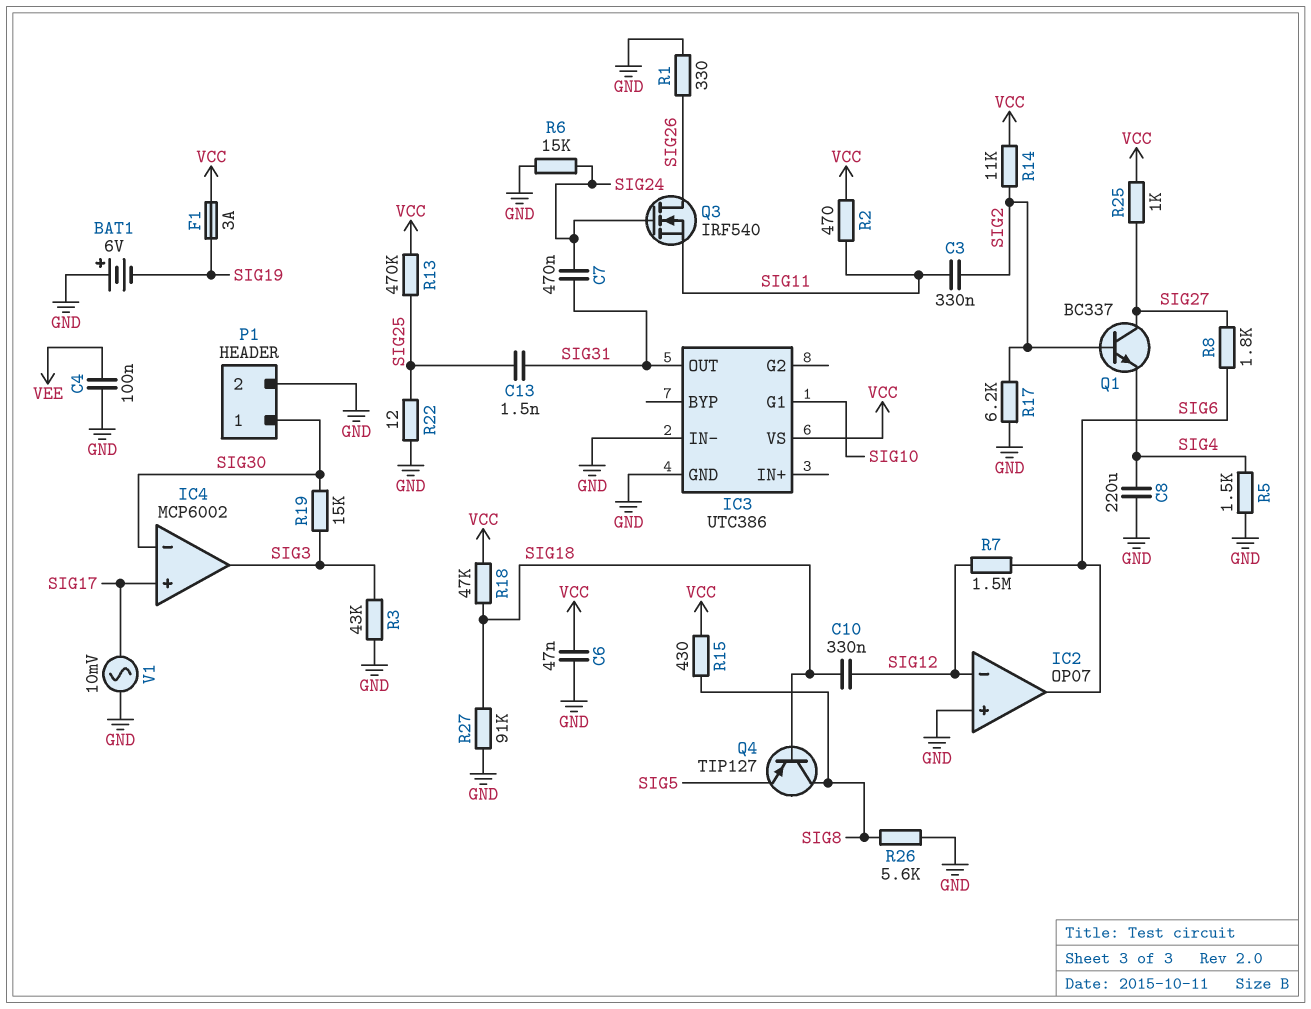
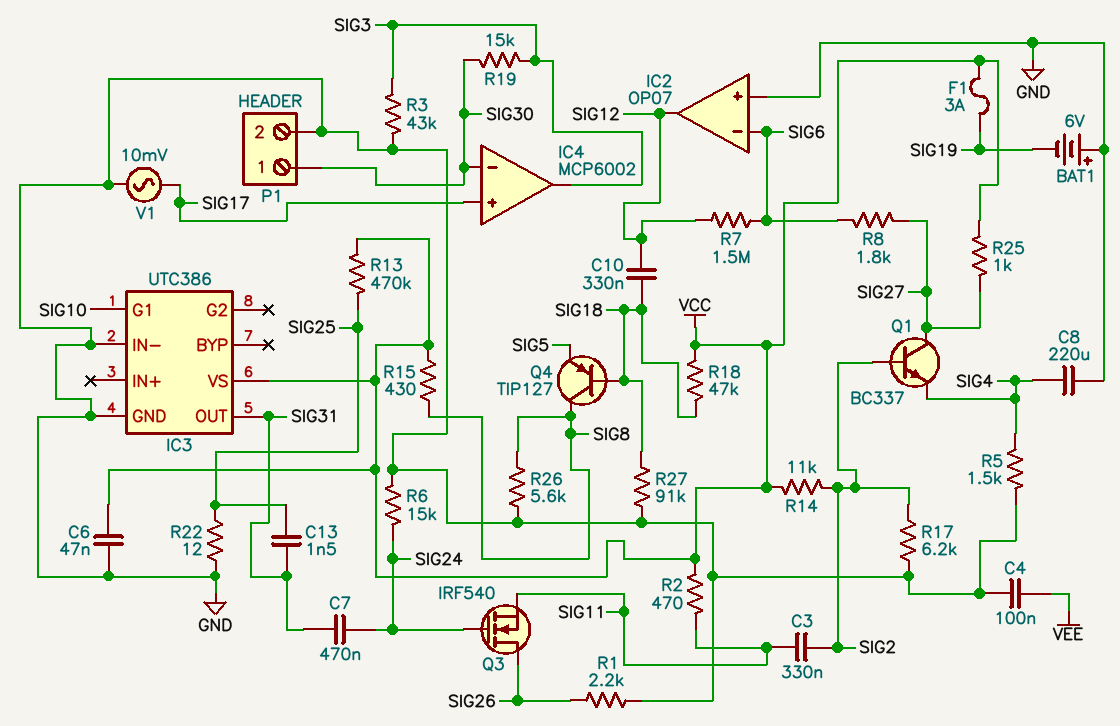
IC2 pin in-: SIG12 -> SIG6
IC2 pin out: SIG6 -> SIG12
R1: 330 (GND, SIG26) -> 2.2k (GND, SIG26)

